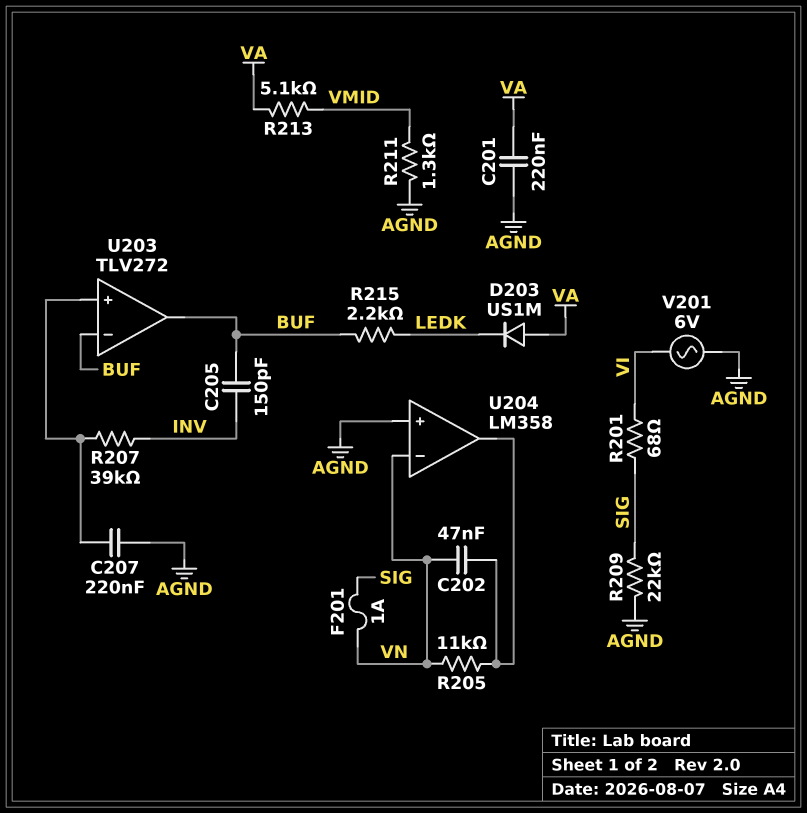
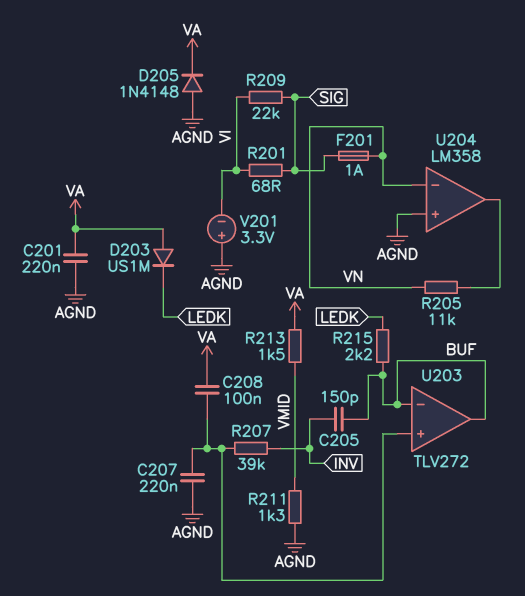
C202: 47nF (U204/out, VN) -> none
C208: none -> 100nF (U203/in+, VA)
D205: none -> diode 1N4148 (A AGND, K VA)
R209: 22k (AGND, SIG) -> 22k (SIG, VI)
R213: 5.1k (VA, VMID) -> 1.5k (VA, VMID)
V201: AC 6V (AGND, VI) -> 3.3V (plus AGND, minus VI)

